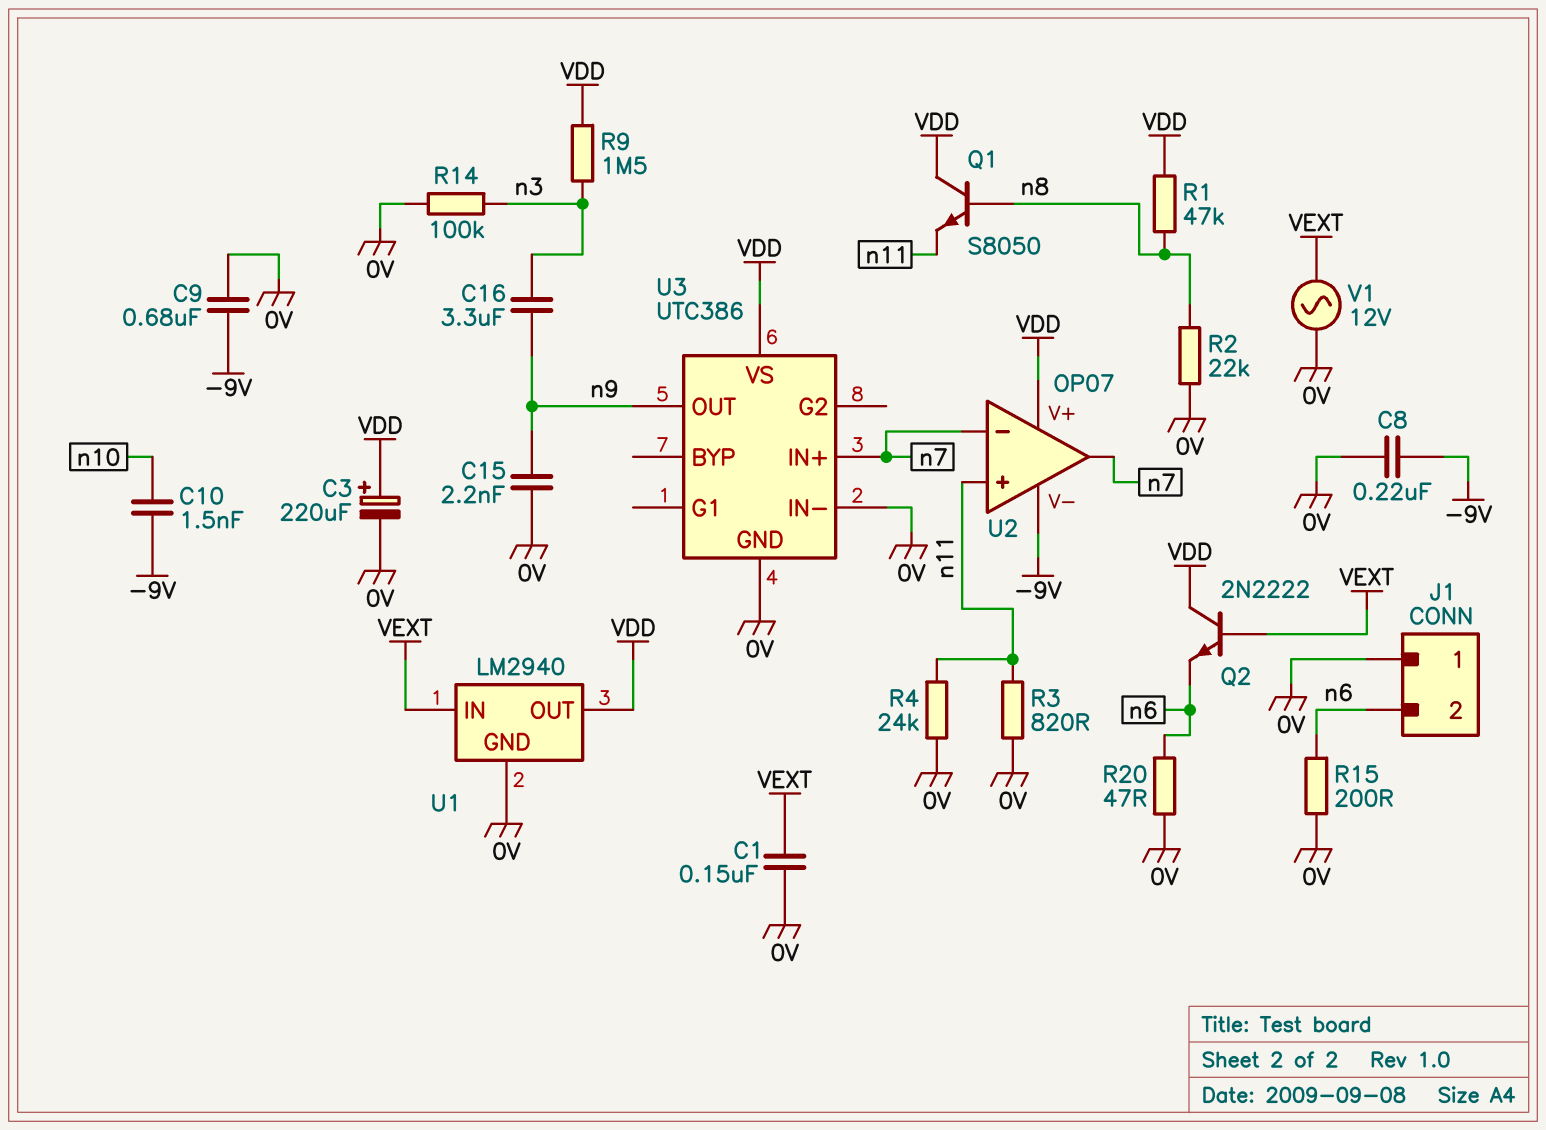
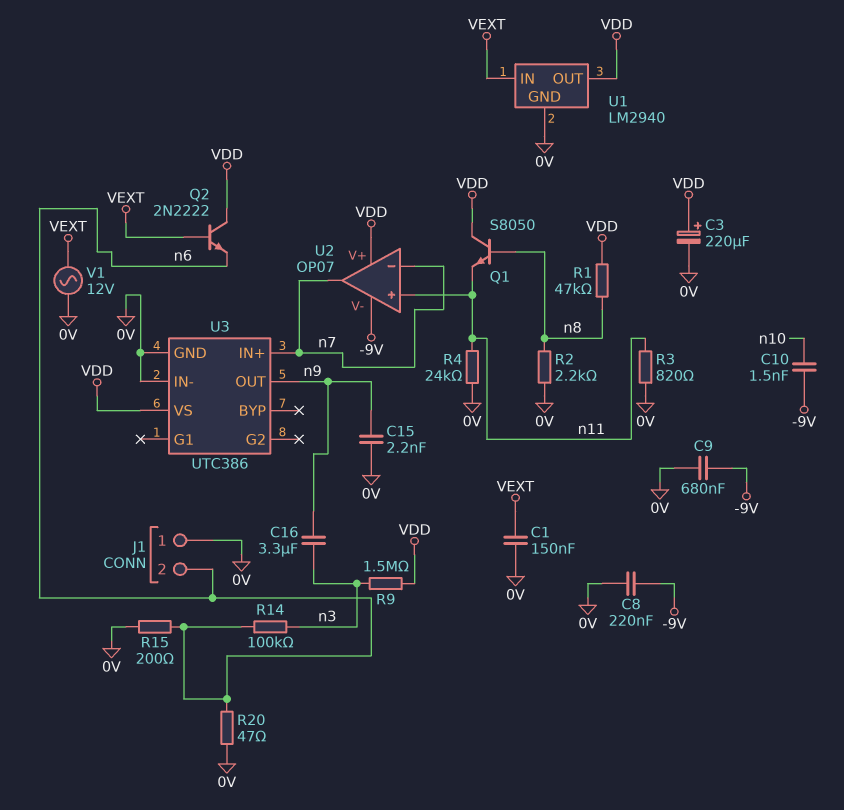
R2: 22k (0V, n8) -> 2.2k (0V, n8)
R14: 100k (0V, n3) -> 100k (n3, n6)

